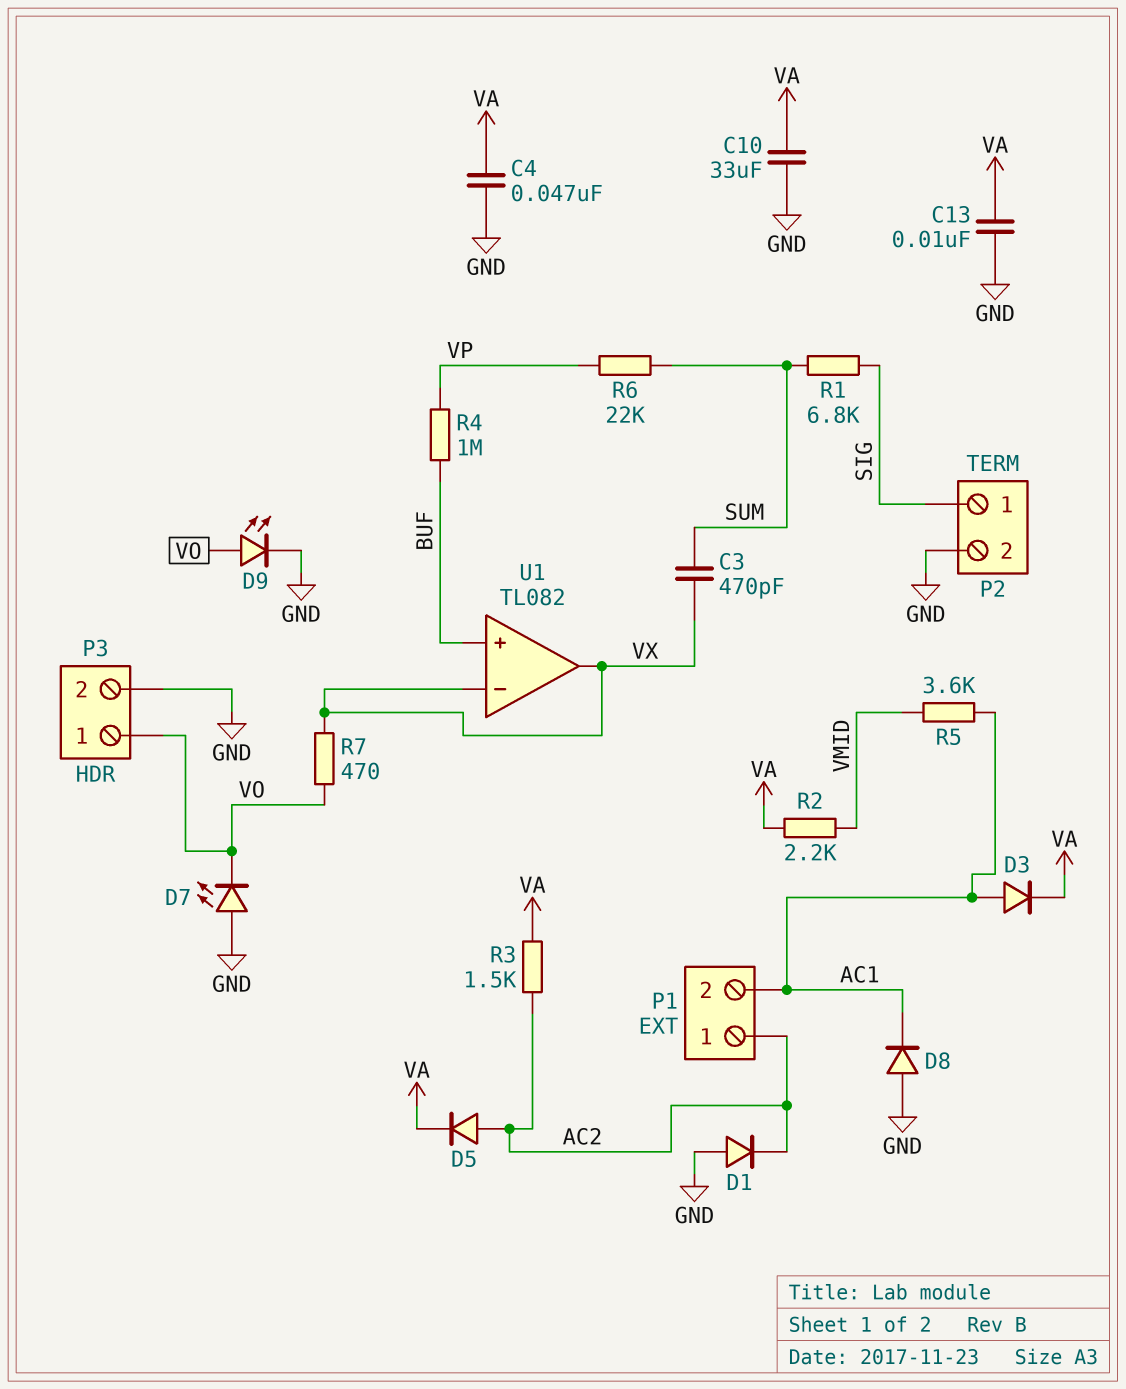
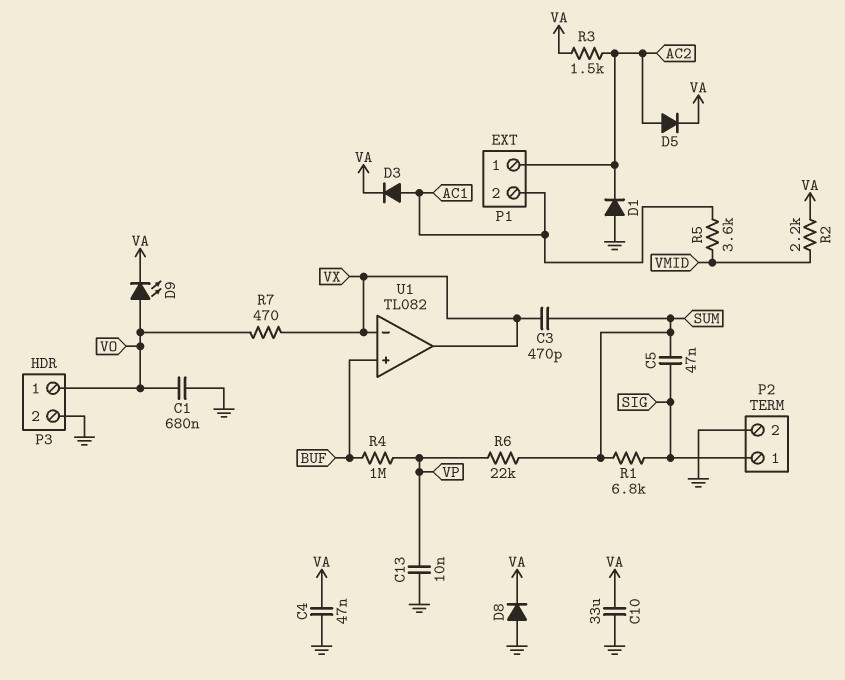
C1: none -> 680nF (GND, VO)
C5: none -> 47nF (SIG, SUM)
C13: 10nF (GND, VA) -> 10nF (GND, VP)
D7: LED (A GND, K VO) -> none
D8: diode (A GND, K AC1) -> diode (A GND, K VA)
D9: LED (A VO, K GND) -> LED (A VO, K VA)

